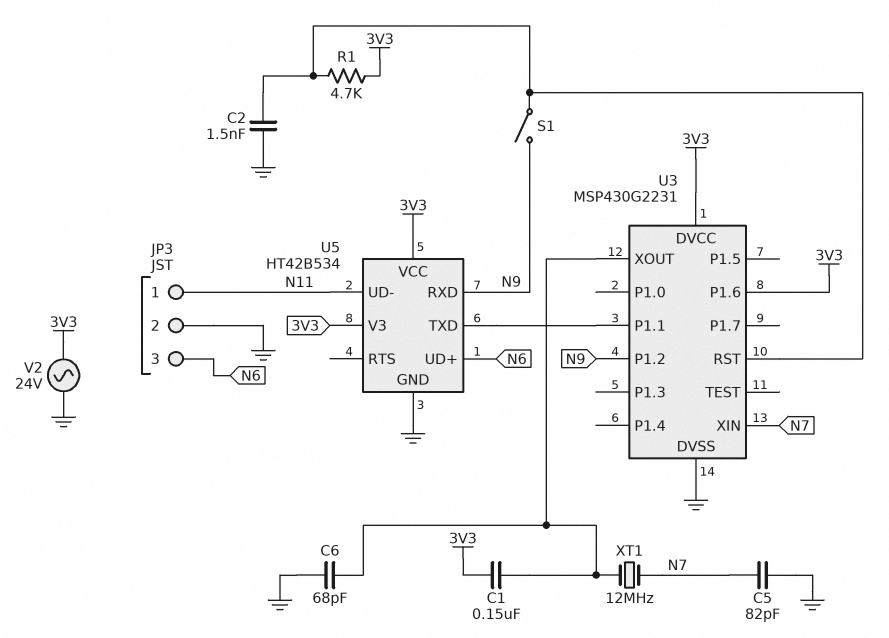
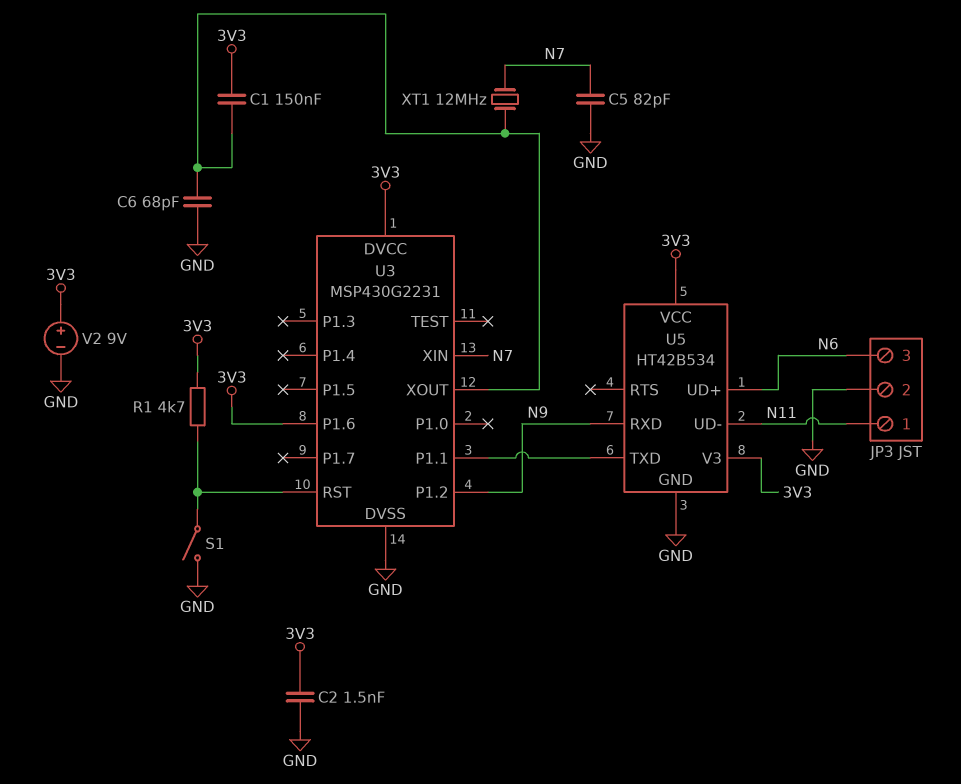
C2: 1.5nF (GND, U3/RST) -> 1.5nF (3V3, GND)
S1: switch (N9, U3/RST) -> switch (GND, U3/RST)
V2: AC 24V (3V3, GND) -> 9V (plus 3V3, minus GND)

